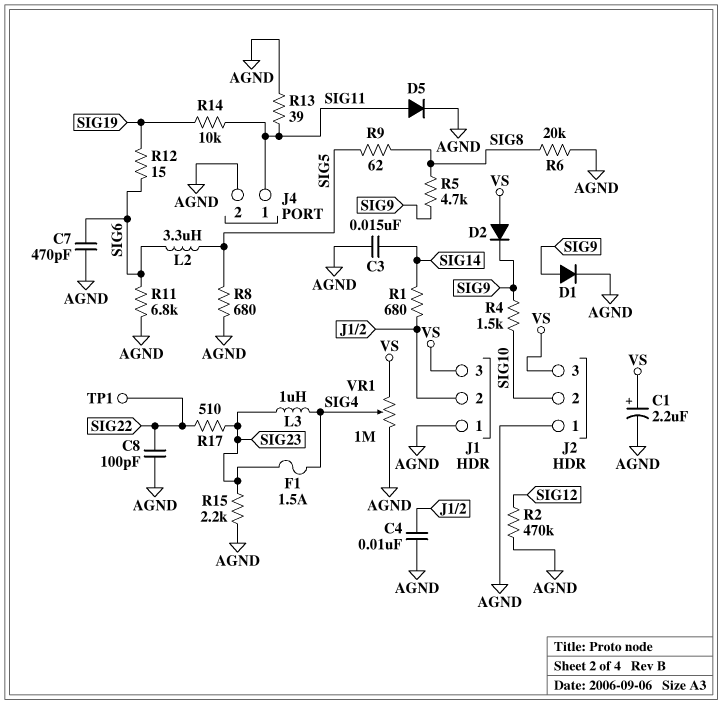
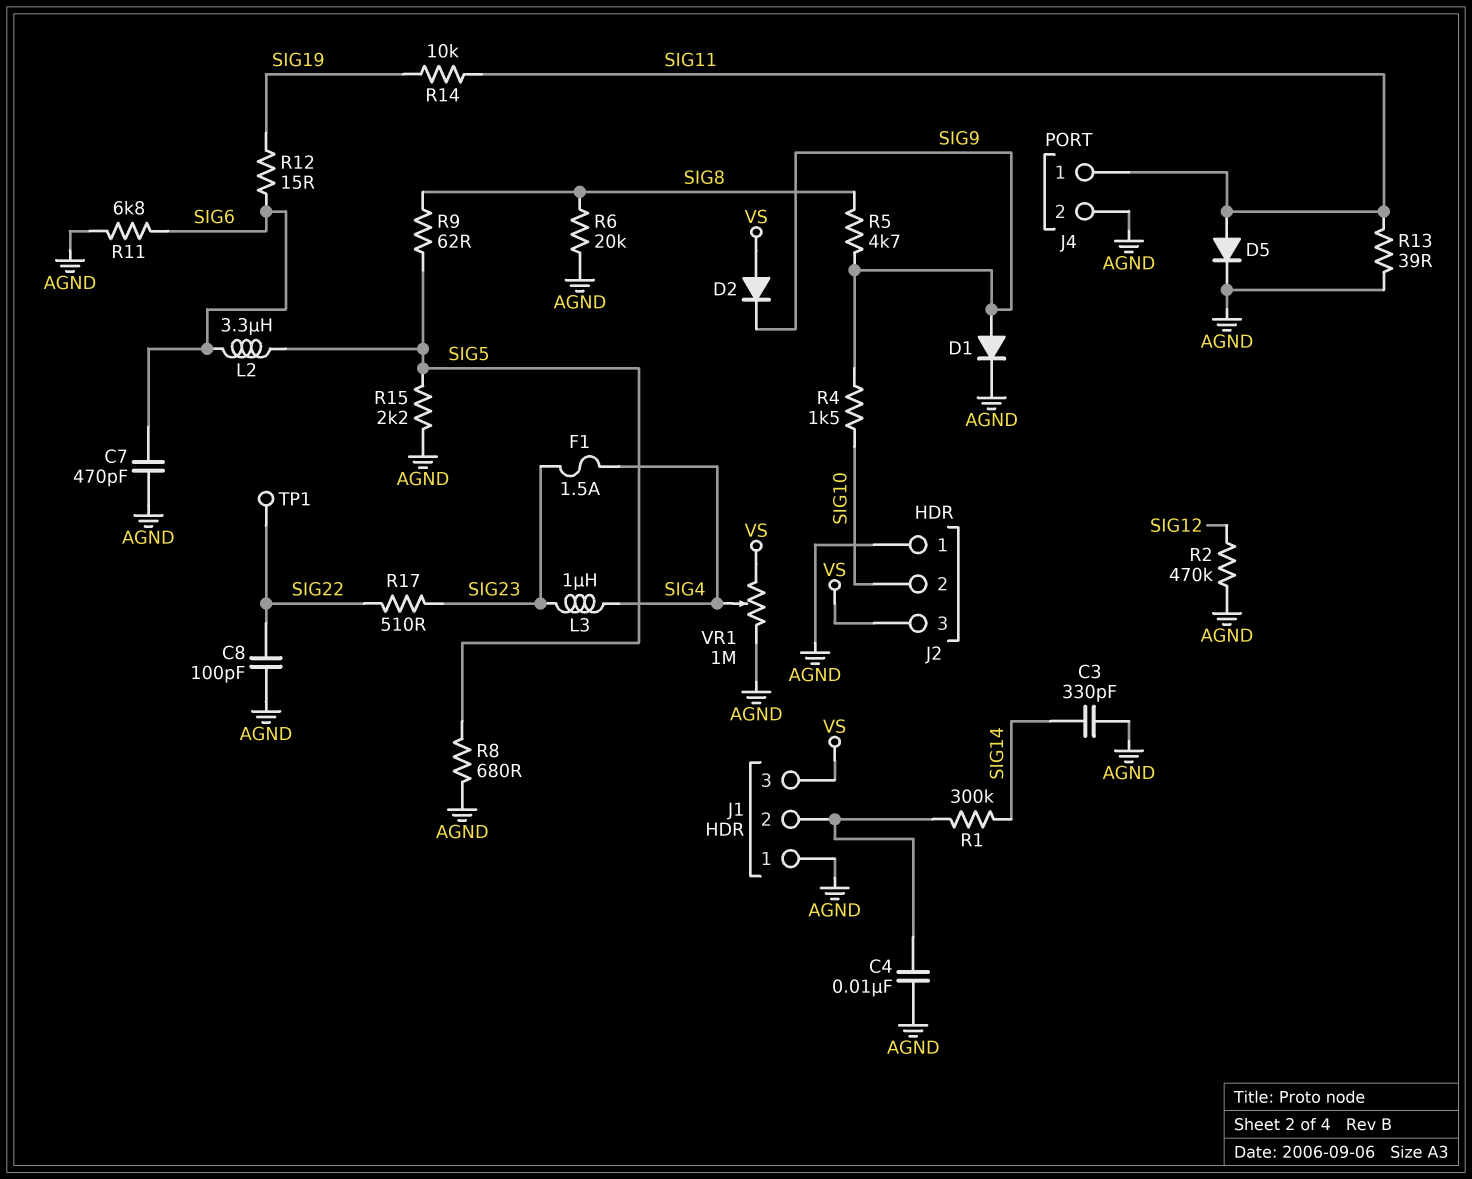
C1: 2.2uF (plus VS, minus AGND) -> none
C3: 15nF (AGND, SIG14) -> 330pF (AGND, SIG14)
R1: 680 (J1/2, SIG14) -> 300k (J1/2, SIG14)
R15: 2.2k (AGND, SIG23) -> 2.2k (AGND, SIG5)

